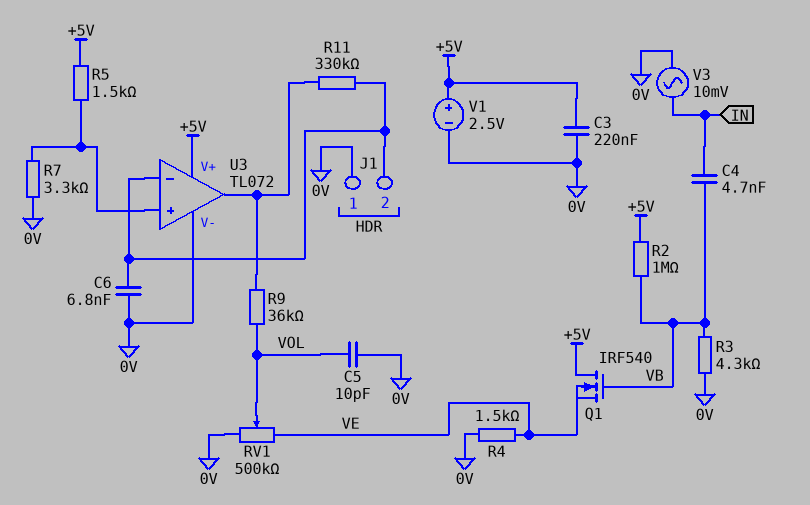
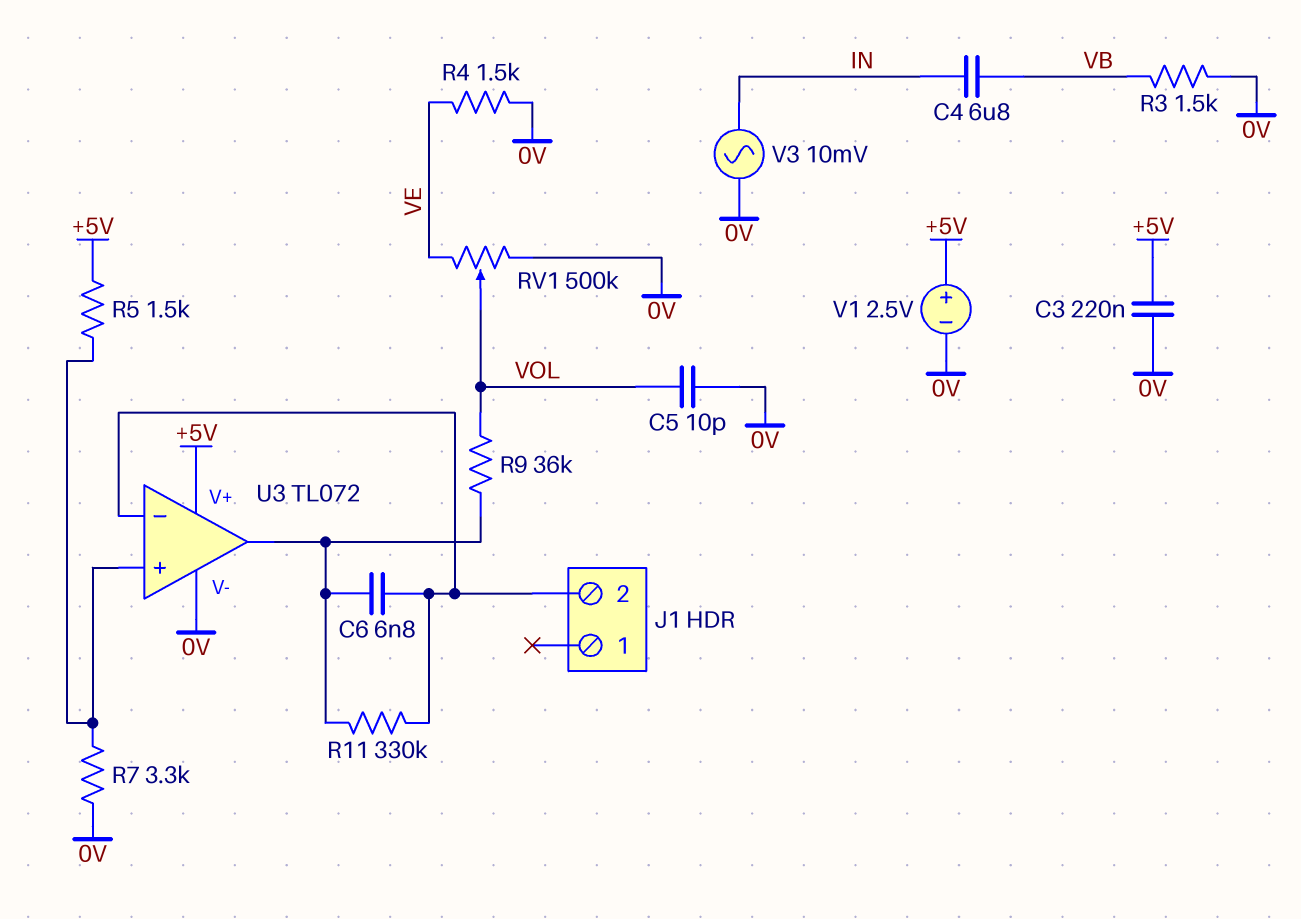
C4: 4.7nF (IN, VB) -> 6.8uF (IN, VB)
C6: 6.8nF (0V, J1/2) -> 6.8nF (J1/2, U3/out)
J1 pin 1: 0V -> none
Q1: NMOS IRF540 (G VB, D +5V, S VE) -> none
R2: 1M (+5V, VB) -> none
R3: 4.3k (0V, VB) -> 1.5k (0V, VB)

